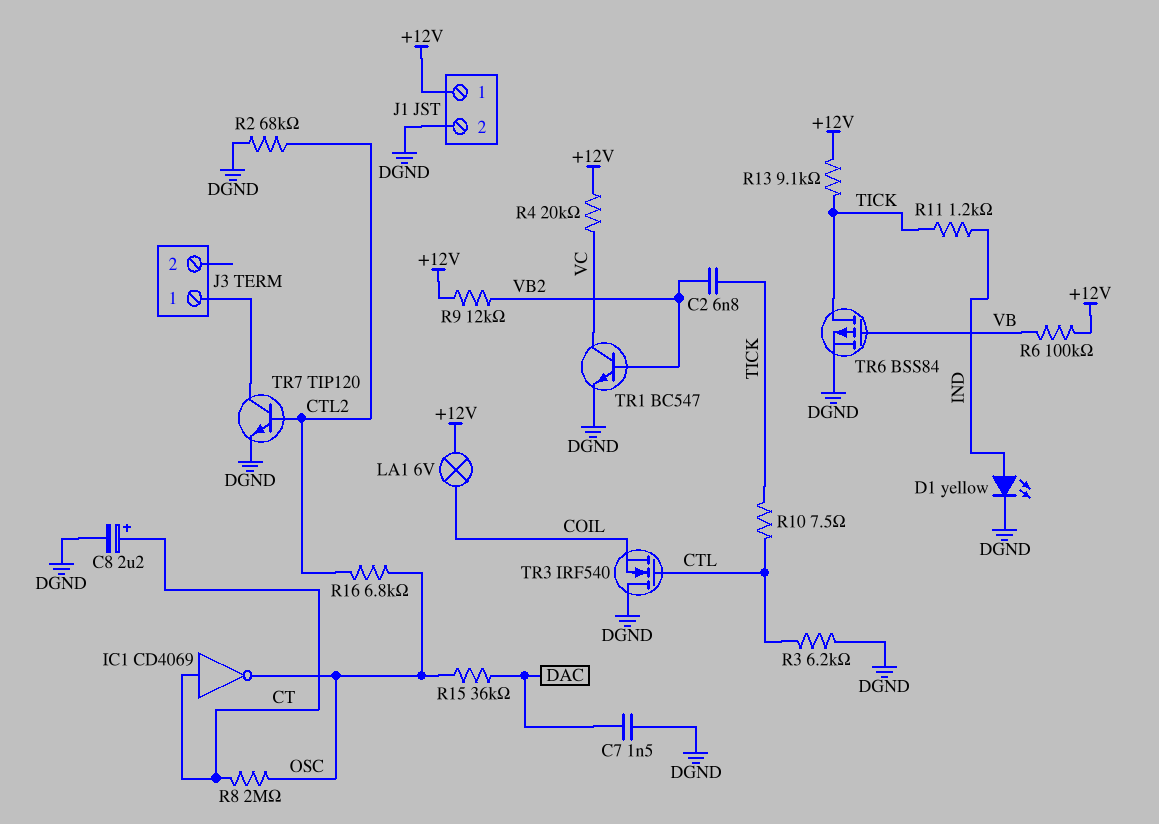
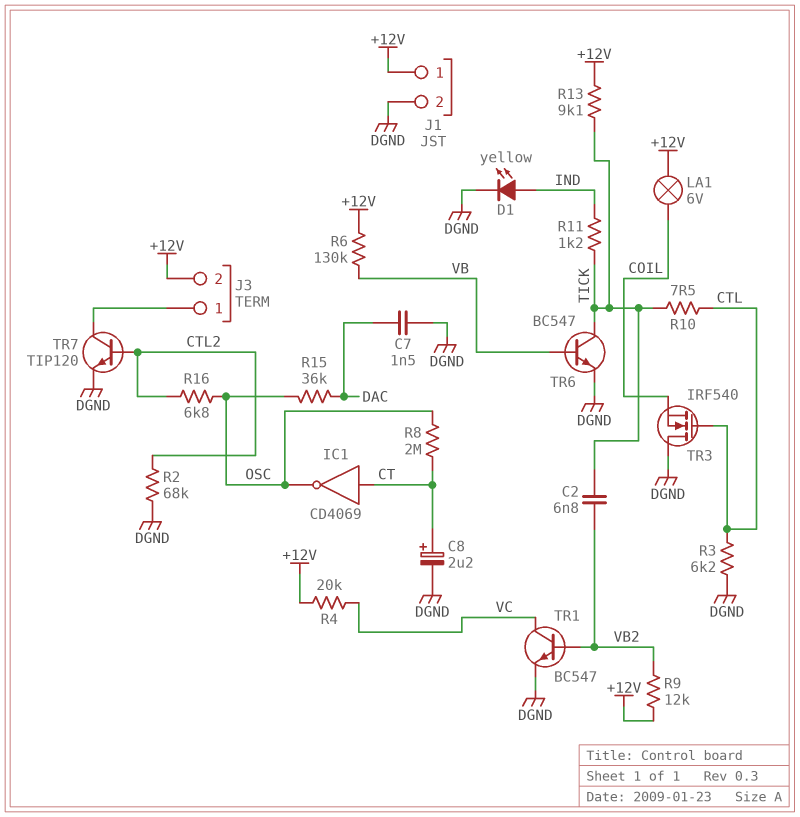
J3 pin 2: none -> +12V
R6: 100k (+12V, VB) -> 130k (+12V, VB)
TR6: PMOS BSS84 (G VB, D TICK, S DGND) -> NPN BC547 (B VB, C TICK, E DGND)

